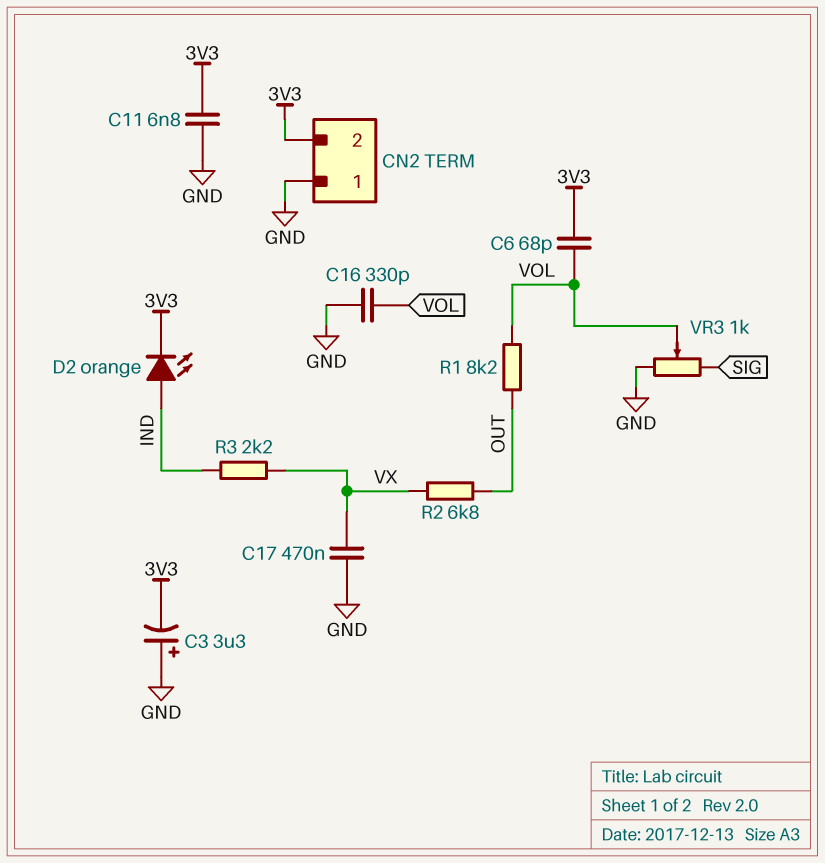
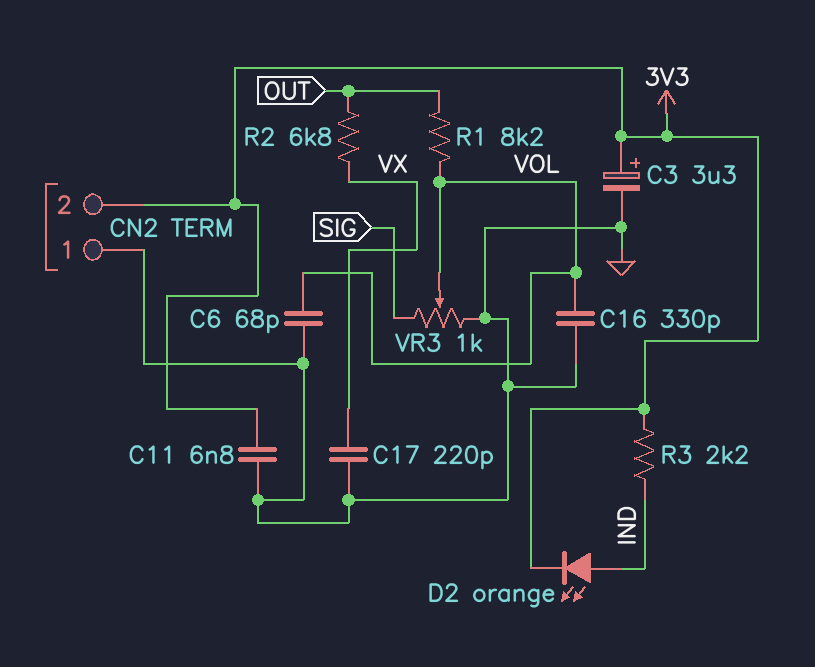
C3: 3.3uF (plus GND, minus 3V3) -> 3.3uF (plus 3V3, minus GND)
C6: 68pF (3V3, VOL) -> 68pF (GND, VOL)
C17: 470nF (GND, VX) -> 220pF (GND, VX)
R3: 2.2k (IND, VX) -> 2.2k (3V3, IND)

